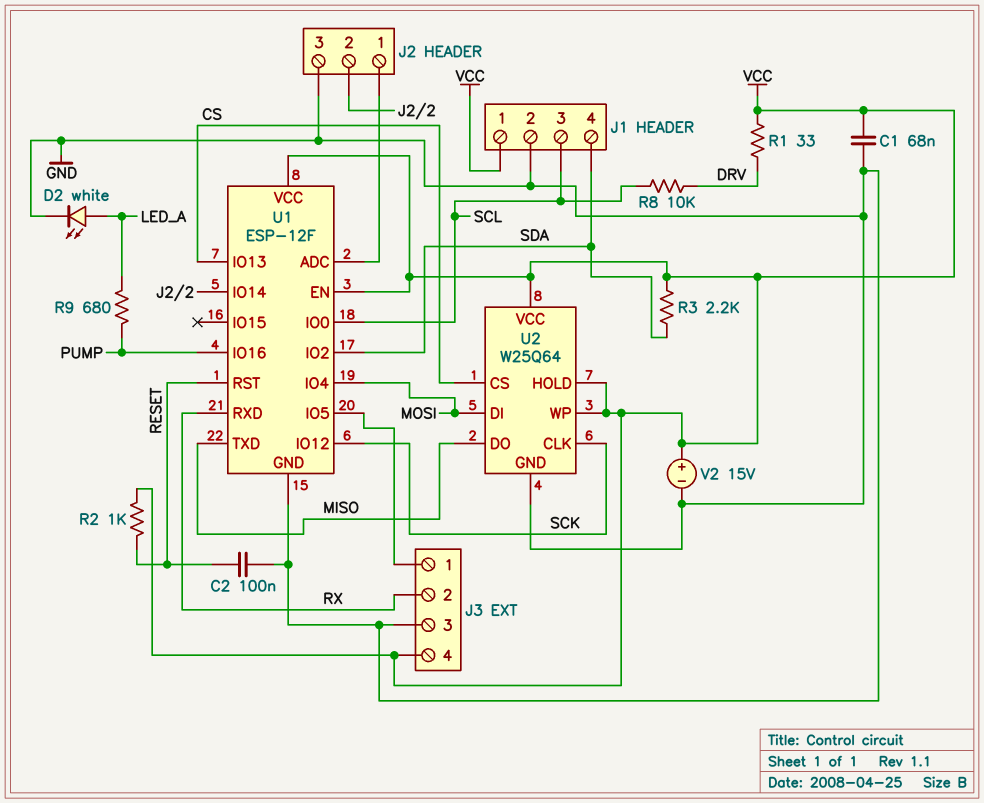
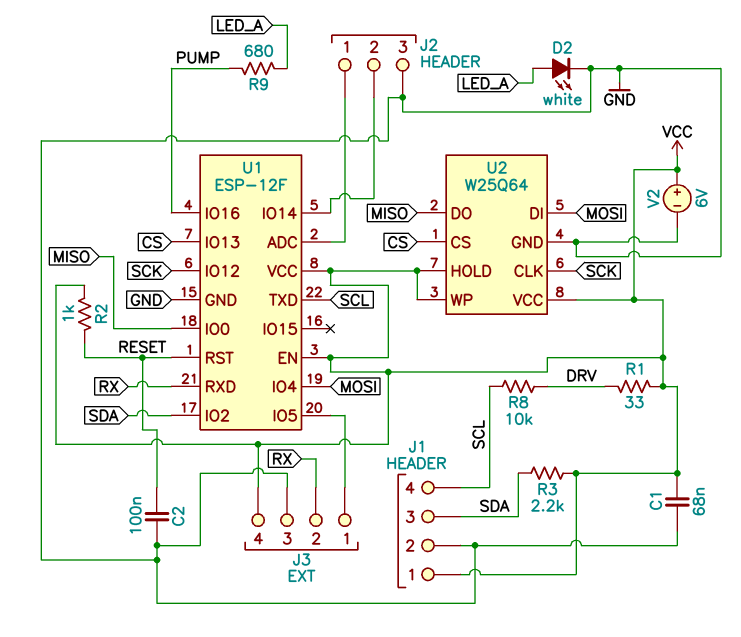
J1 pin 3: SCL -> SDA
J1 pin 4: SDA -> SCL
U1 pin IO0: SCL -> MISO
U1 pin TXD: MISO -> SCL
V2: 15V (plus VCC, minus GND) -> 6V (plus VCC, minus GND)

